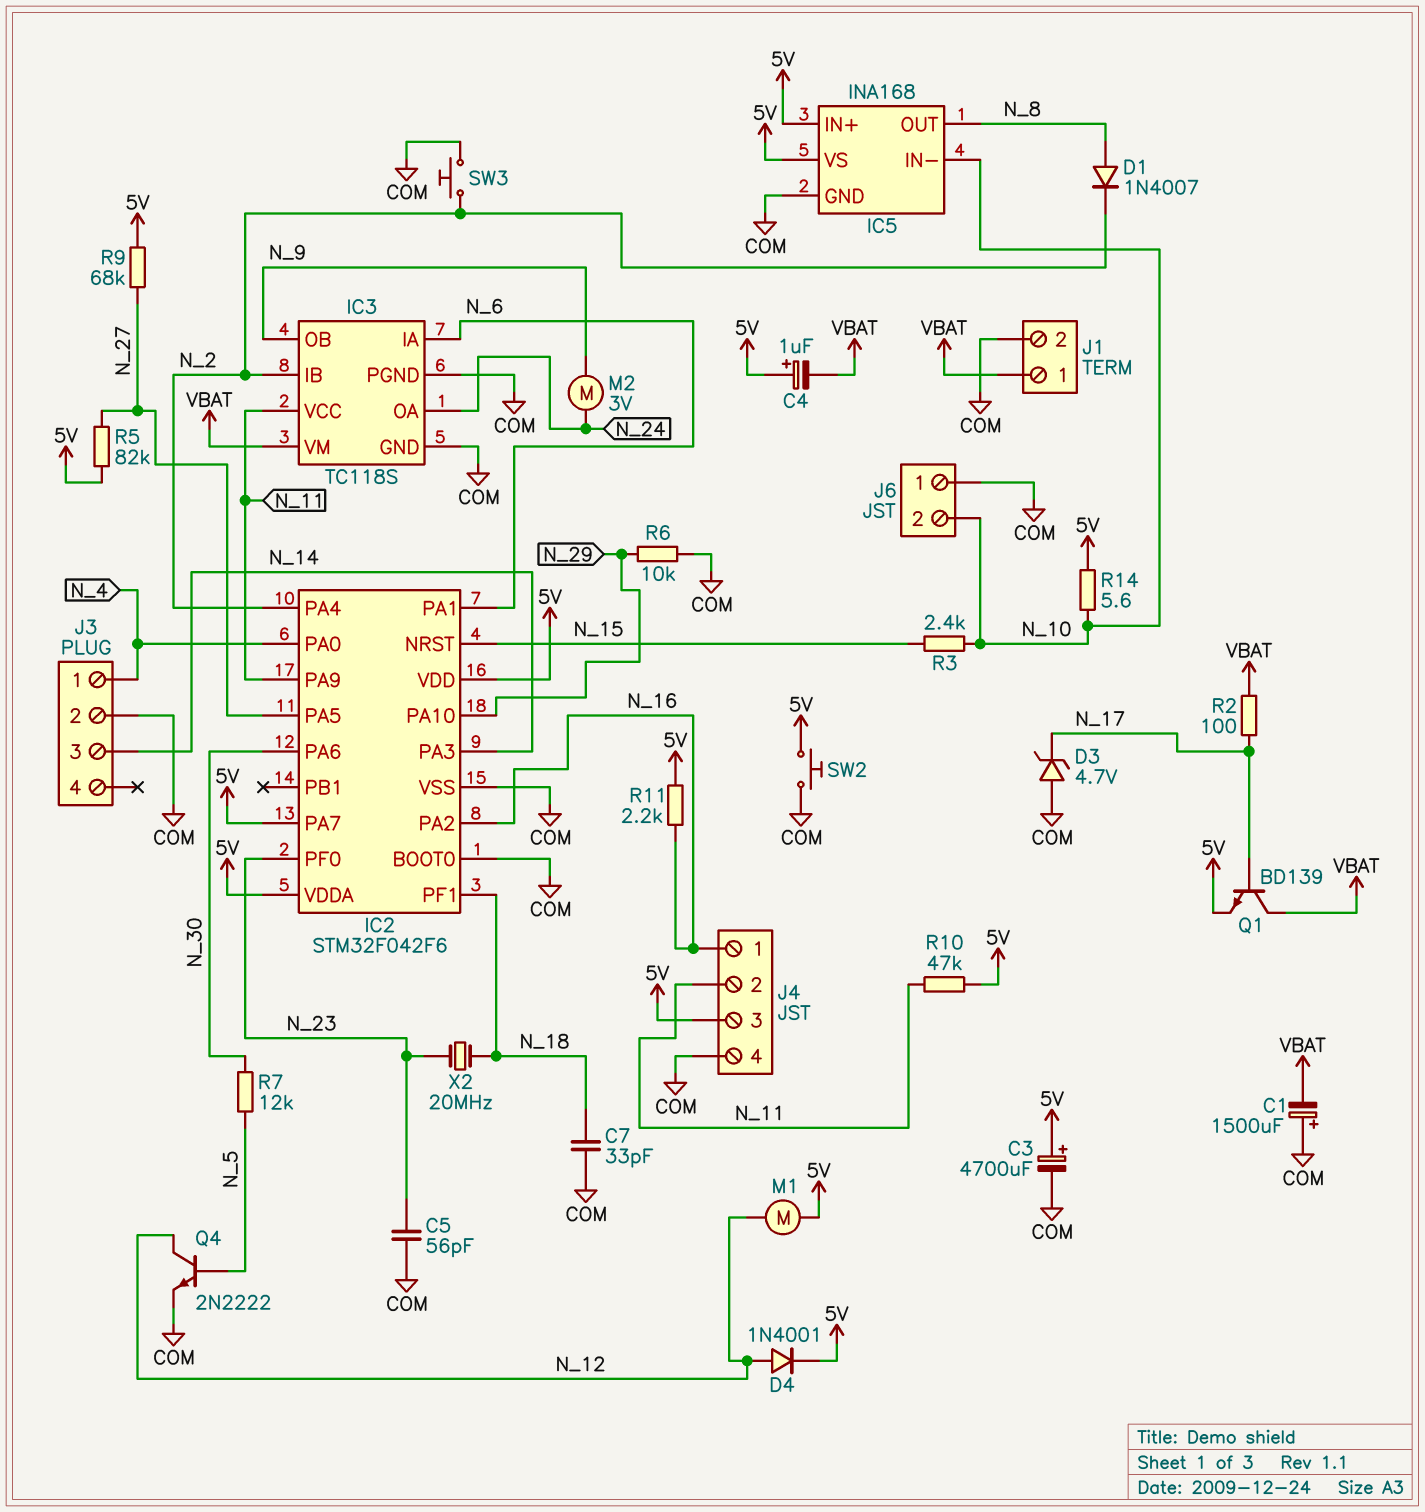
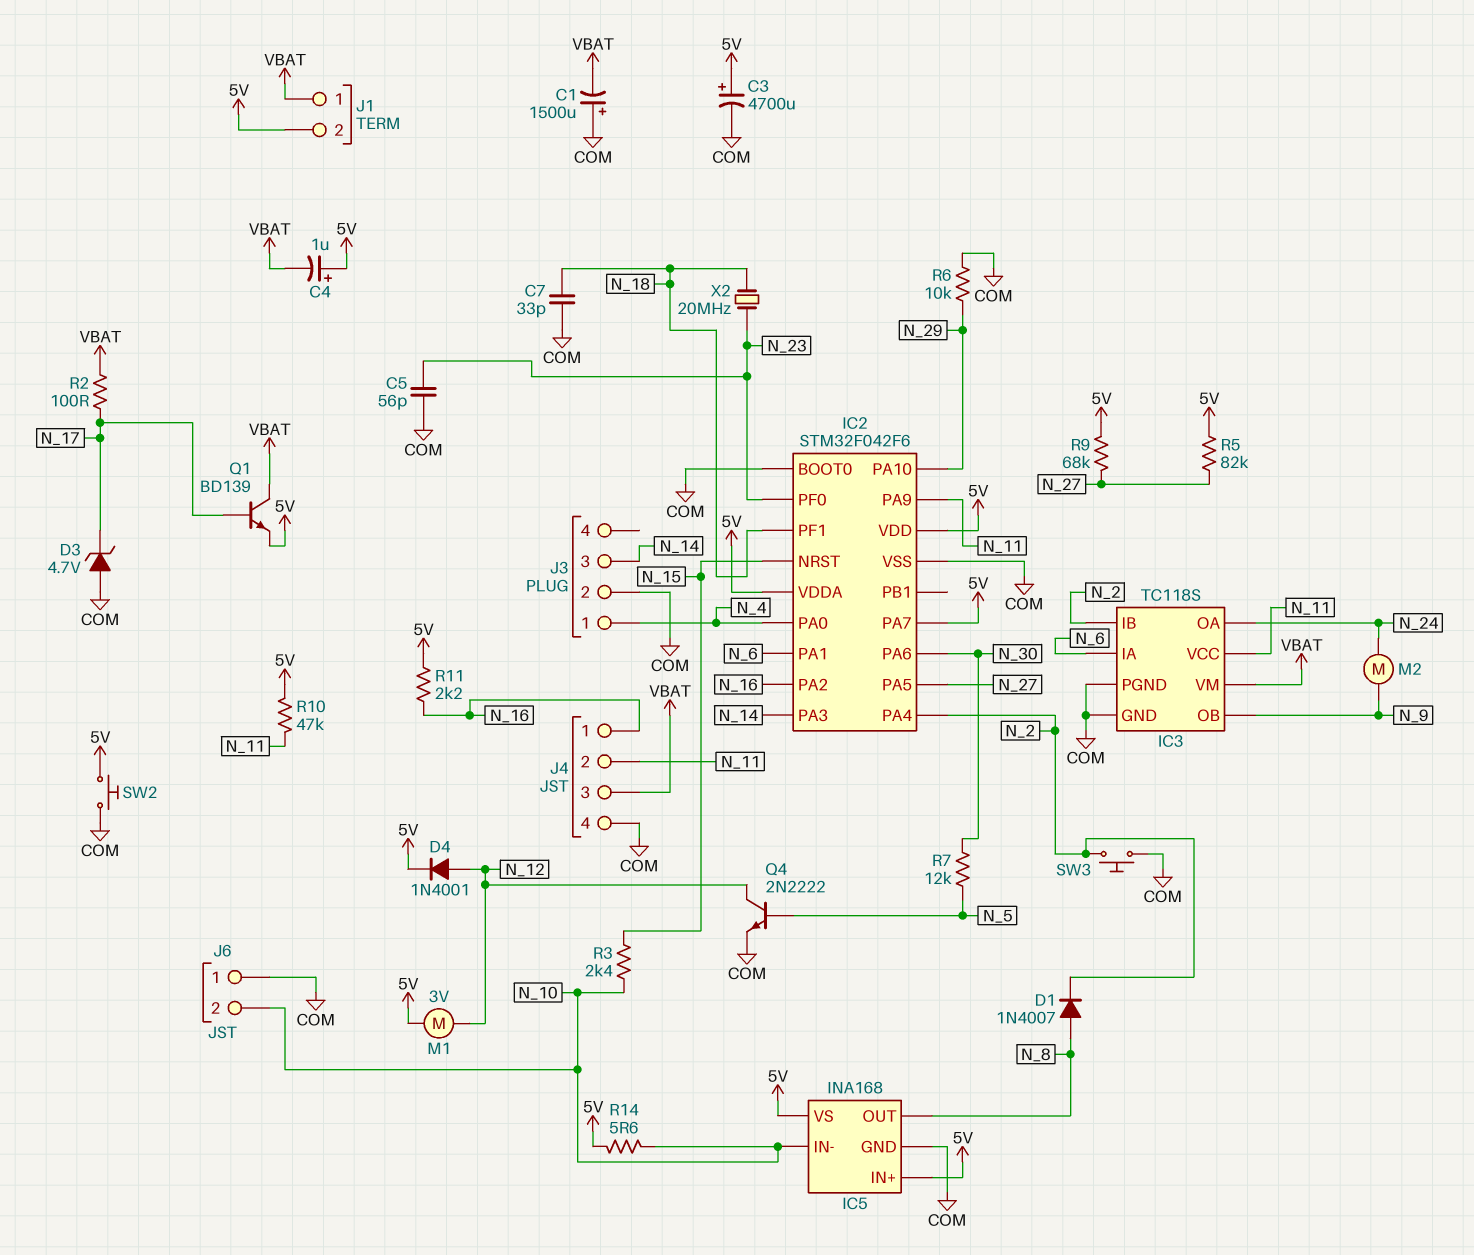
J1 pin 2: COM -> 5V
J4 pin 3: 5V -> VBAT
M1: motor (5V, N_12) -> motor 3V (5V, N_12)
M2: motor 3V (N_9, N_24) -> motor (N_9, N_24)

